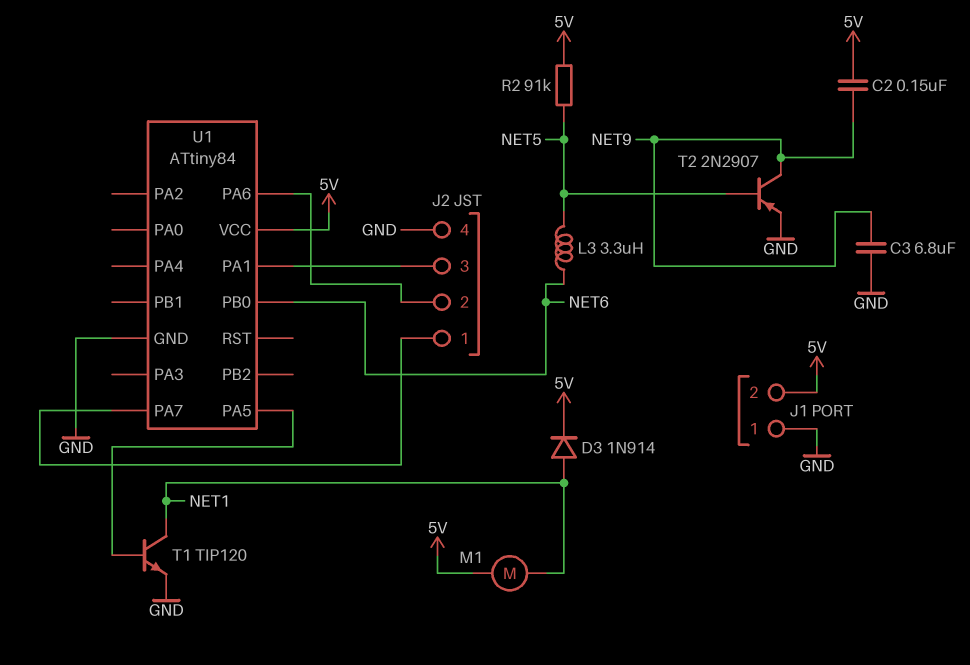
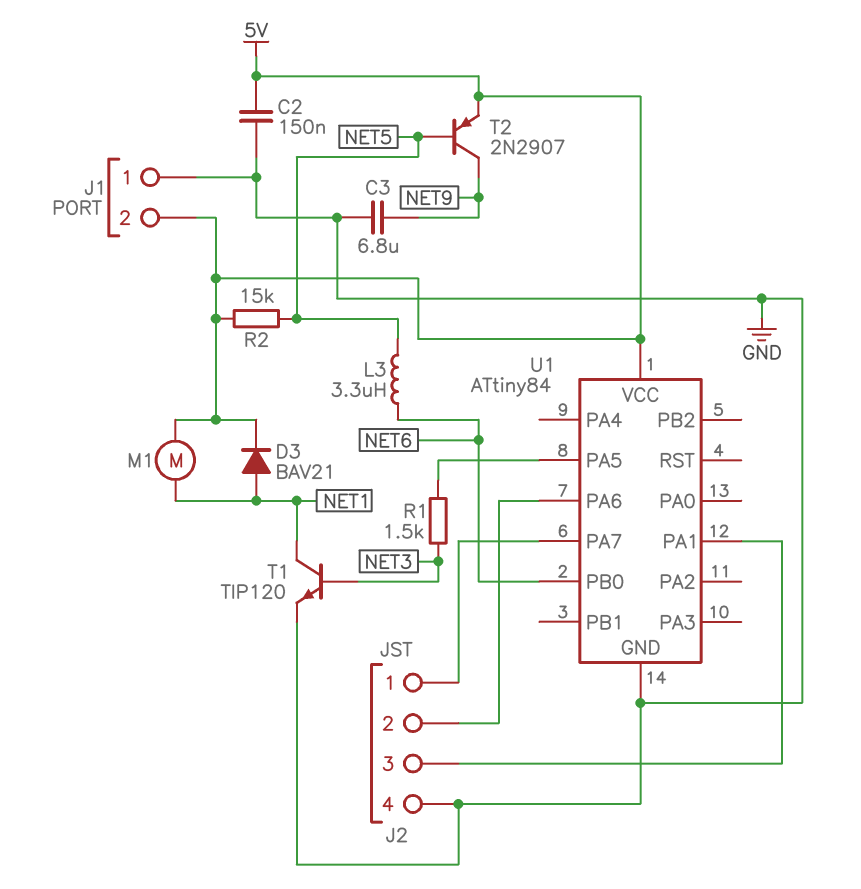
C2: 150nF (5V, NET9) -> 150nF (5V, GND)
D3: diode 1N914 (A NET1, K 5V) -> diode BAV21 (A NET1, K 5V)
R1: none -> 1.5k (NET3, U1/PA5)
R2: 91k (5V, NET5) -> 15k (5V, NET5)
T1: NPN TIP120 (B U1/PA5, C NET1, E GND) -> NPN TIP120 (B NET3, C NET1, E GND)
T2: PNP 2N2907 (B NET5, C NET9, E GND) -> PNP 2N2907 (B NET5, C NET9, E 5V)

